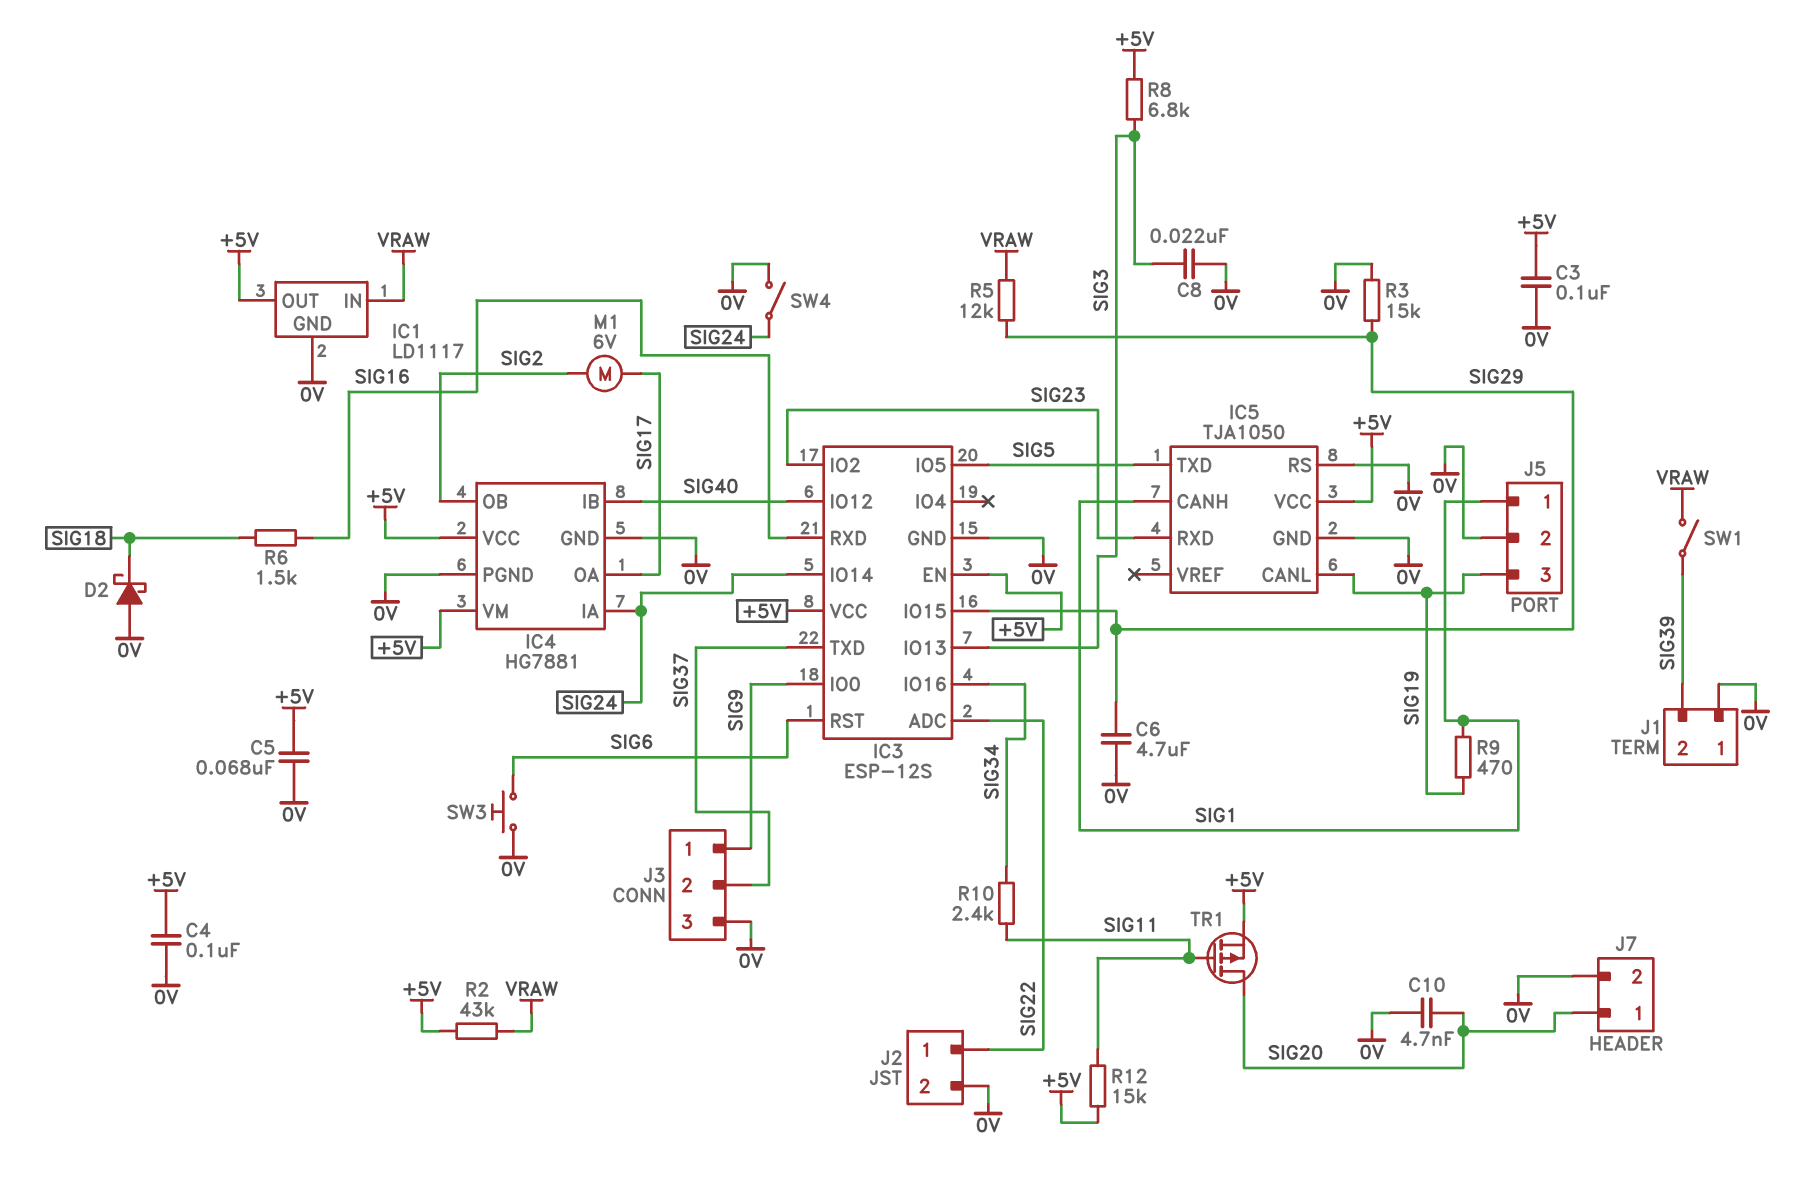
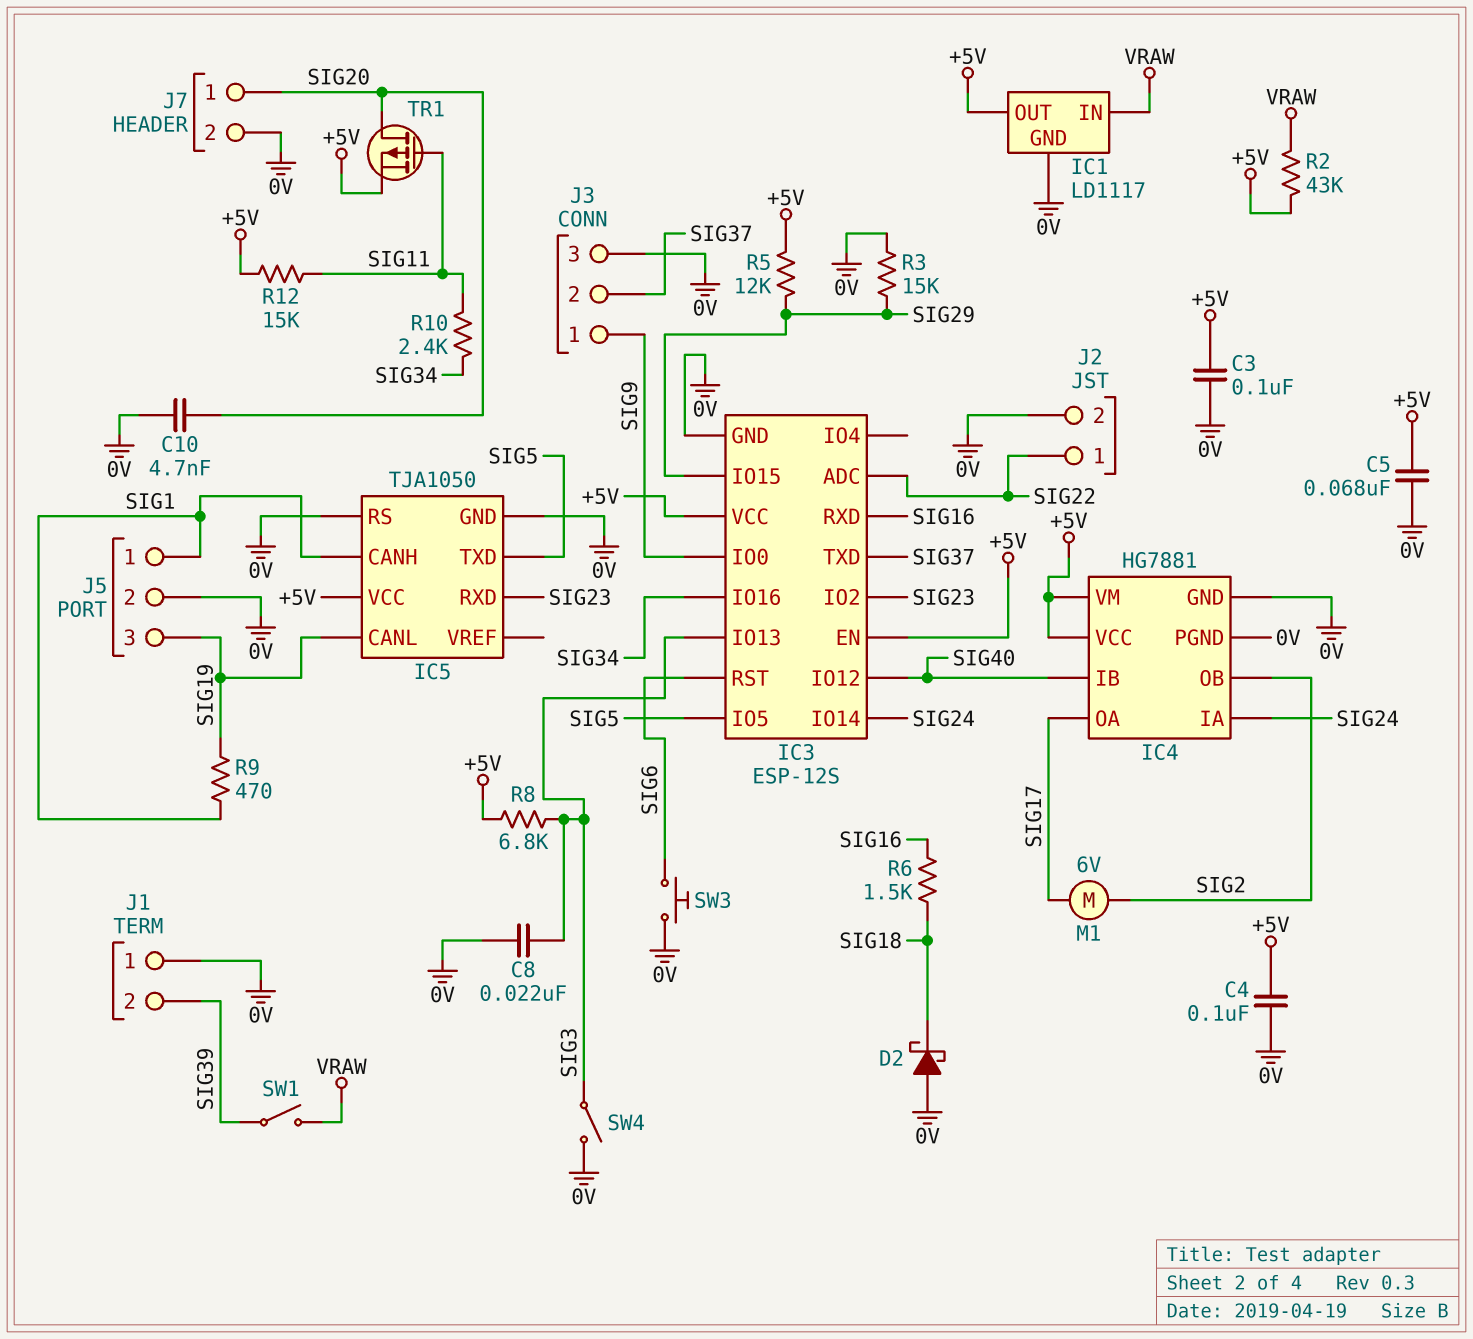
C6: 4.7uF (0V, SIG29) -> none
R5: 12k (SIG29, VRAW) -> 12k (+5V, SIG29)
SW4: switch (0V, SIG24) -> switch (0V, SIG3)

